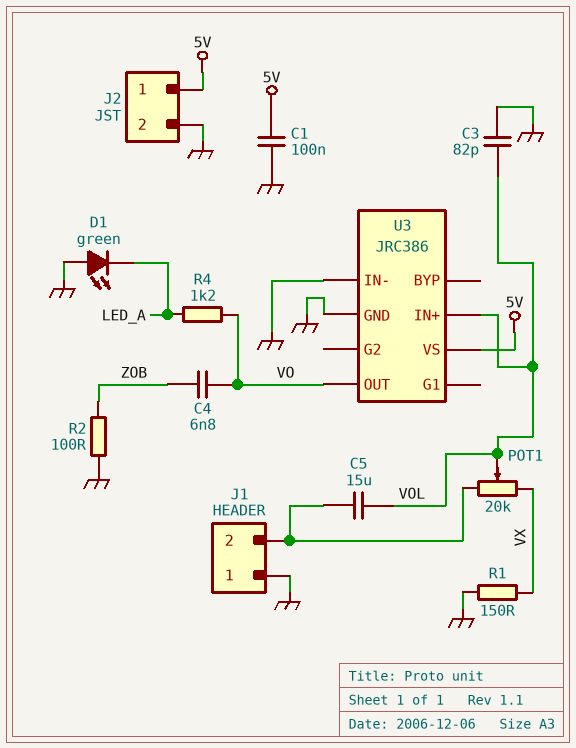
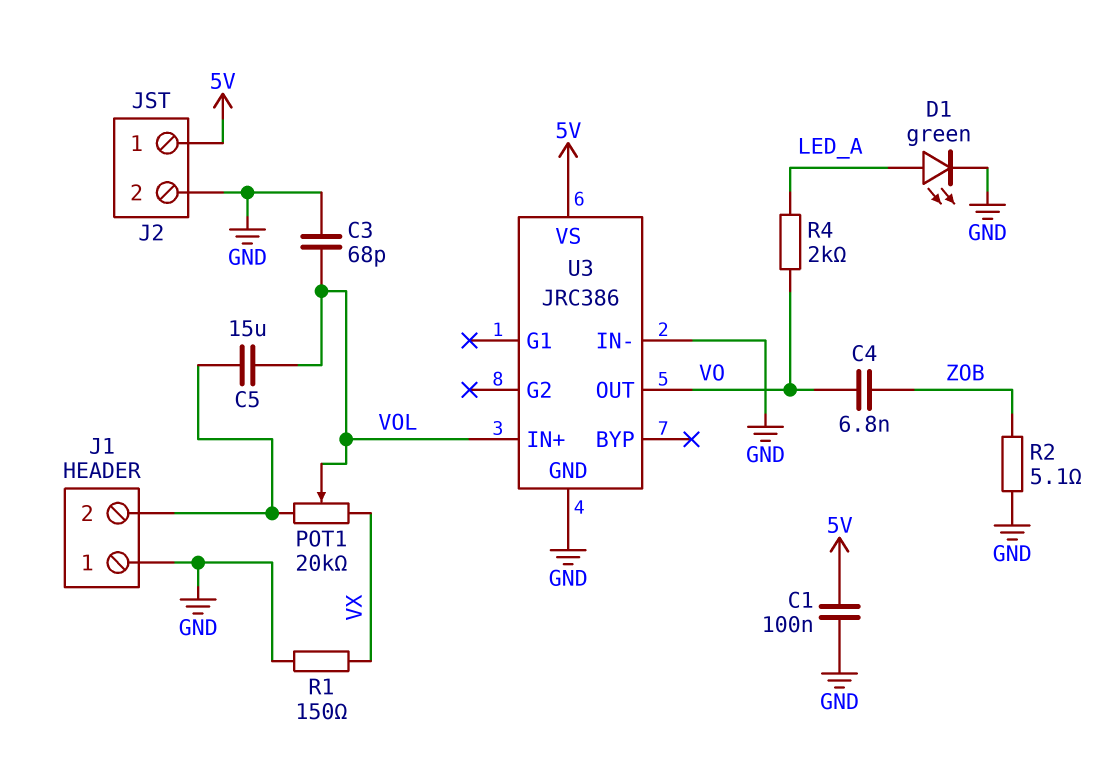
C3: 82pF (GND, VOL) -> 68pF (GND, VOL)
D1: LED green (A GND, K LED_A) -> LED green (A LED_A, K GND)
R2: 100 (GND, ZOB) -> 5.1 (GND, ZOB)
R4: 1.2k (LED_A, VO) -> 2k (LED_A, VO)

